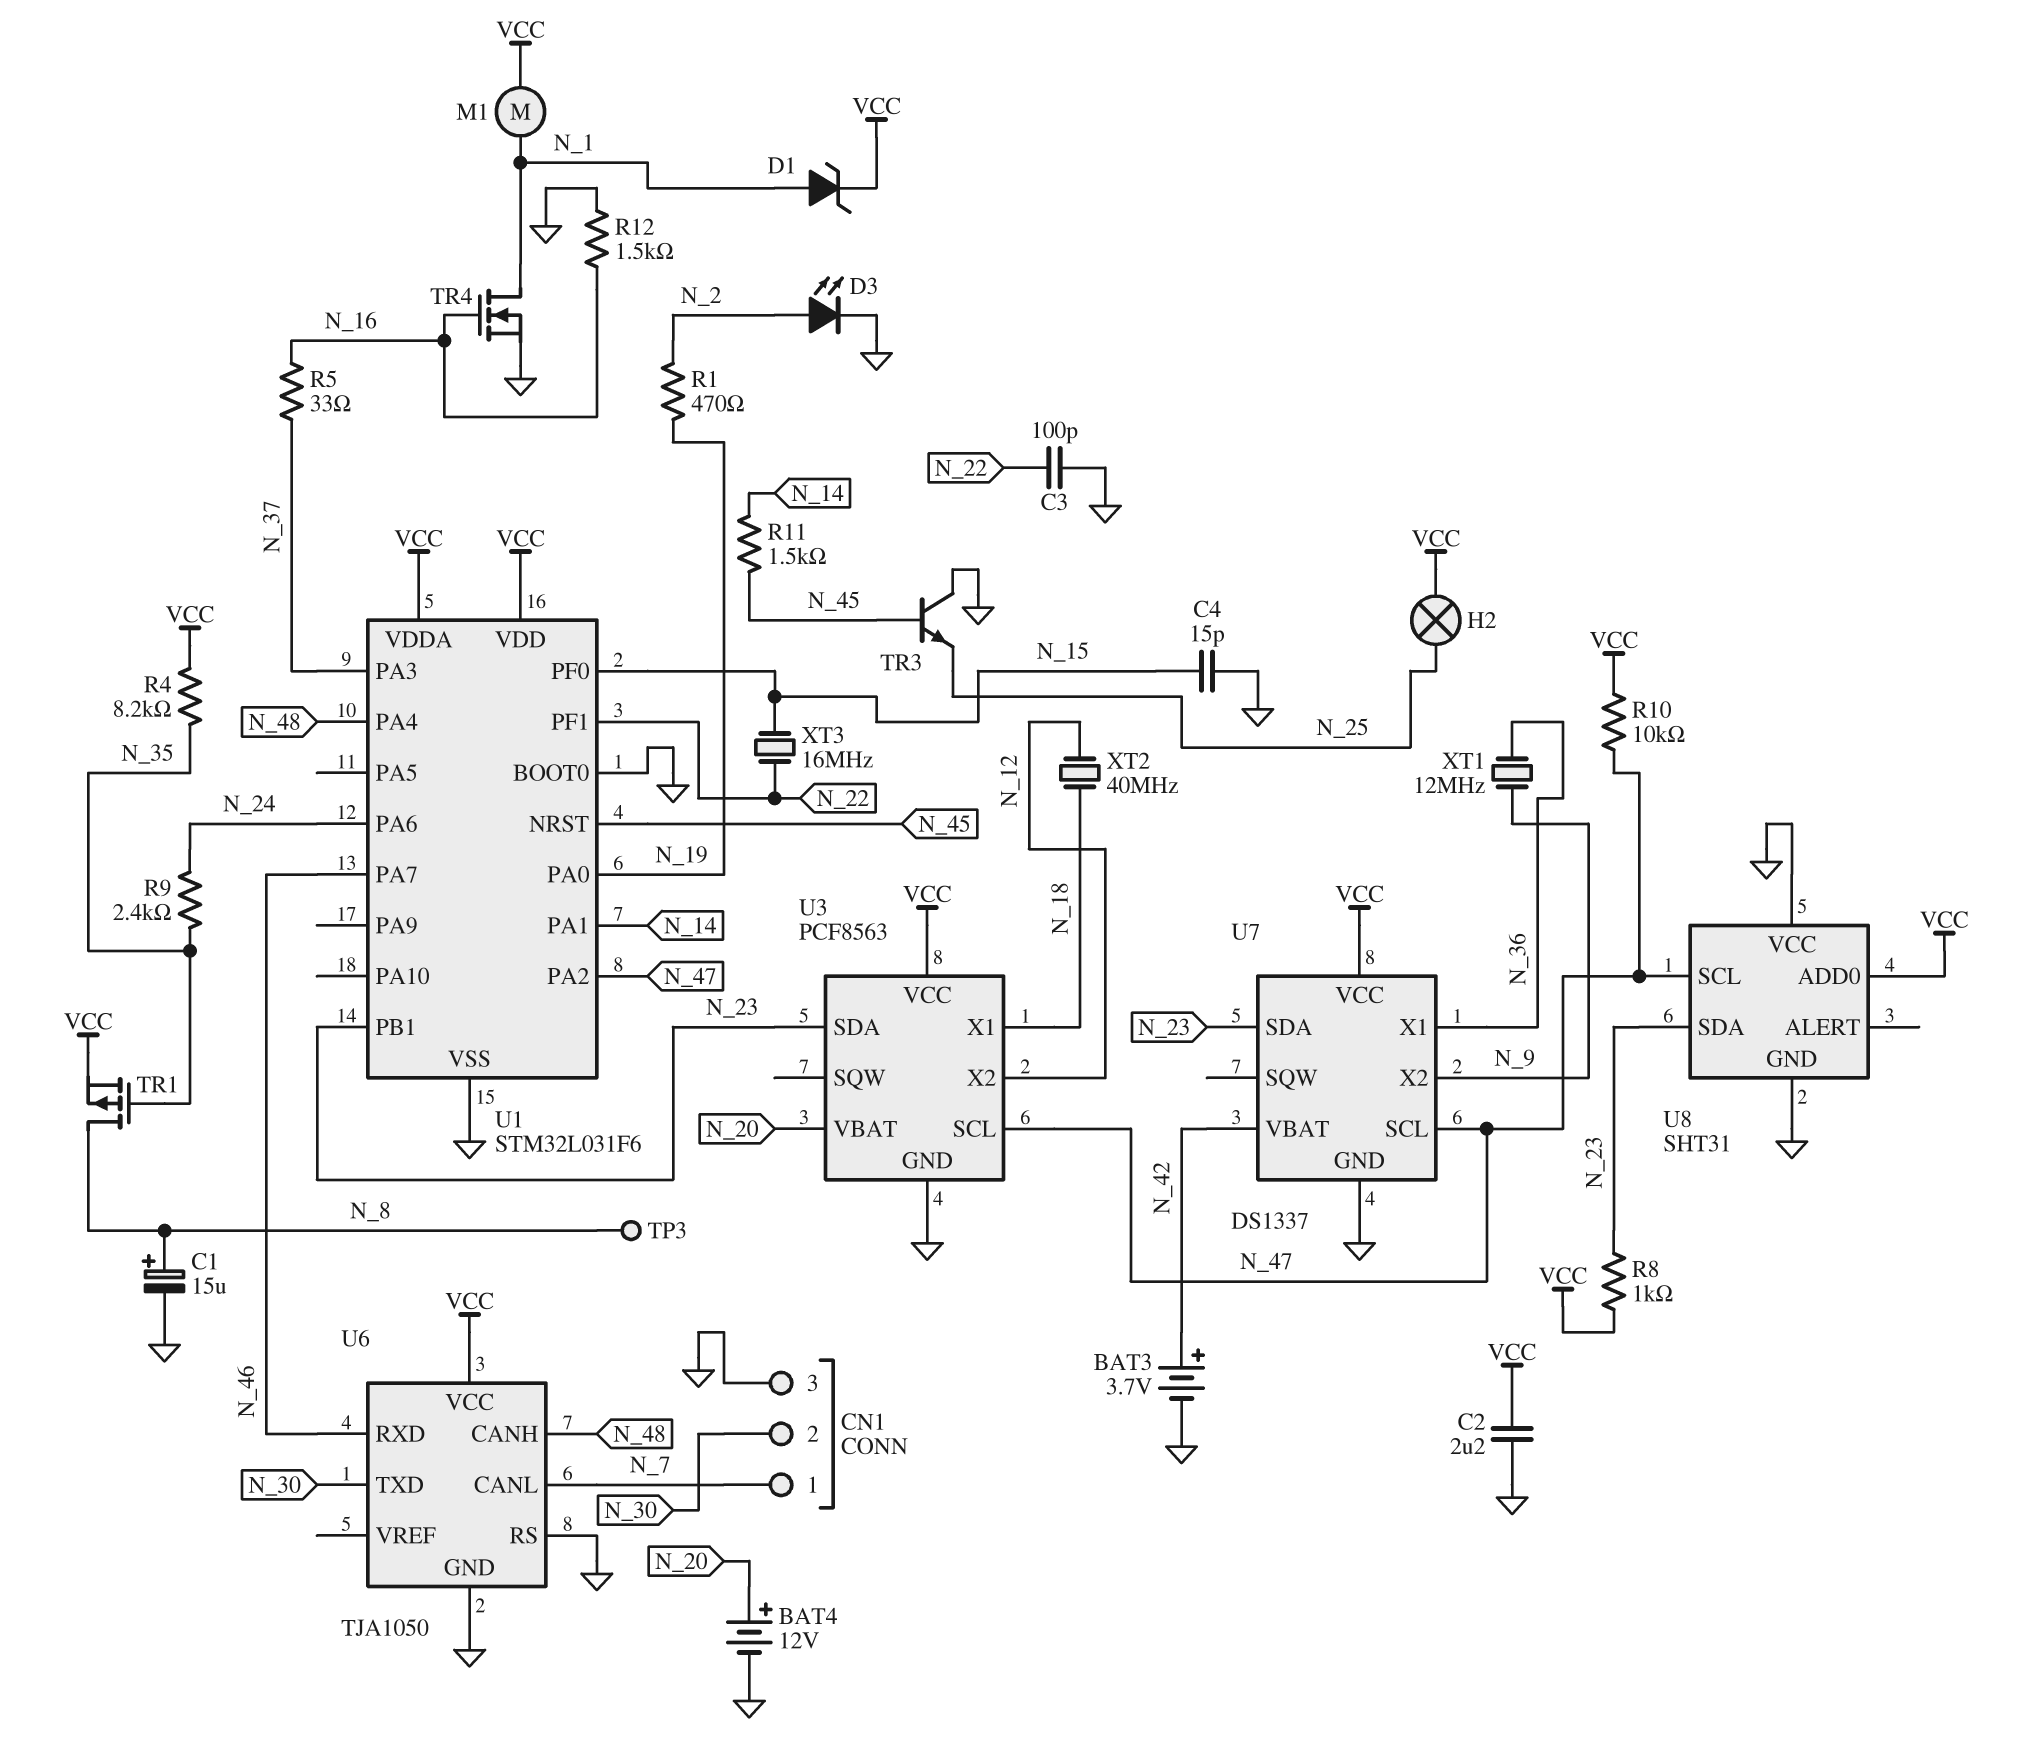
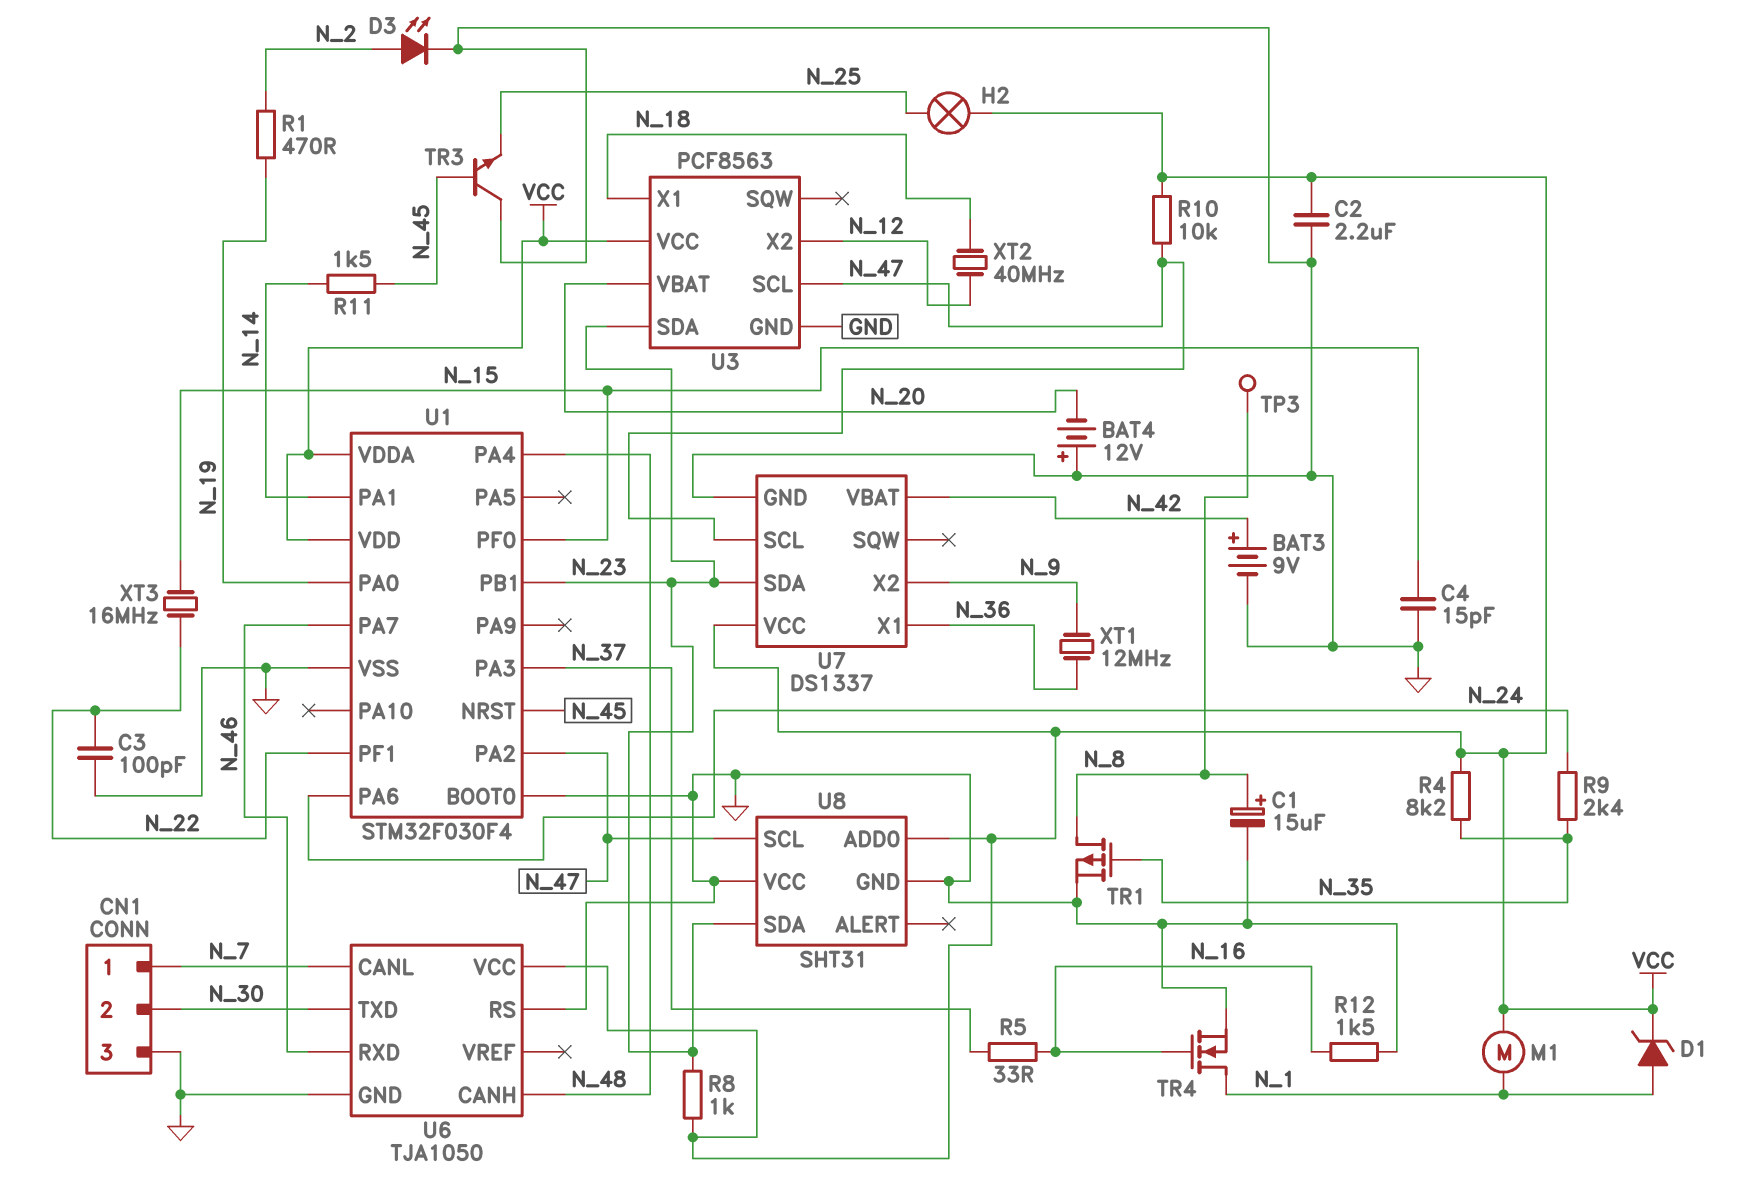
BAT3: 3.7V (plus N_42, minus GND) -> 9V (plus N_42, minus GND)
BAT4: 12V (plus N_20, minus GND) -> 12V (plus GND, minus N_20)
TR1: PMOS (G N_35, D N_8, S VCC) -> PMOS (G N_35, D N_8, S GND)
U1: STM32L031F6 -> STM32F030F4

